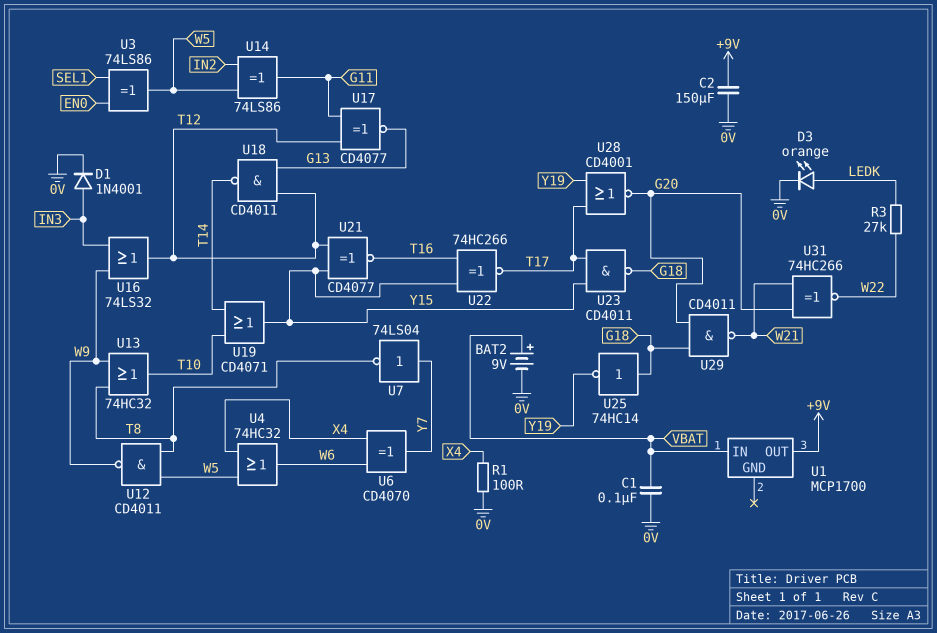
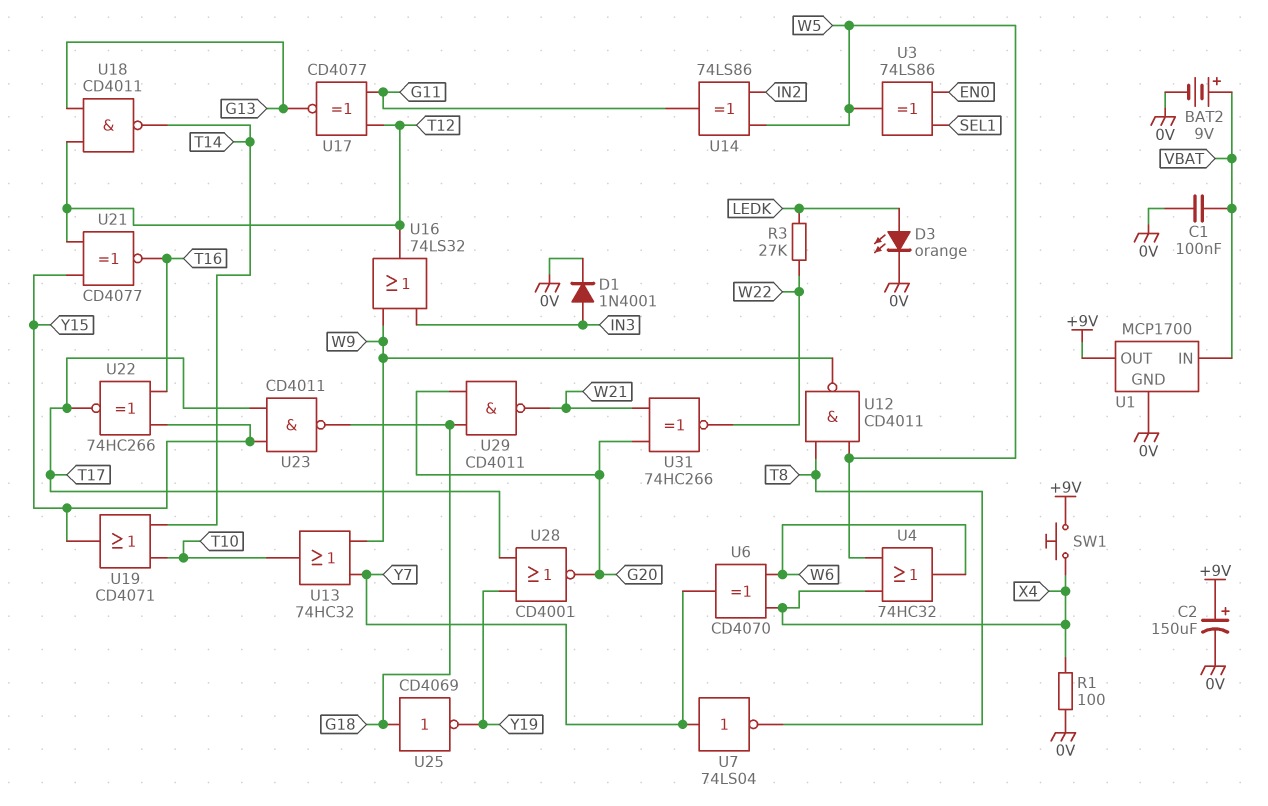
C2: 150uF (+9V, 0V) -> 150uF (plus +9V, minus 0V)
SW1: none -> button (+9V, X4)
U1 pin GND: none -> 0V
U13: OR 74HC32 (in T8, in W9, out T10) -> OR 74HC32 (in W9, in Y7, out T10)
U25: NOT 74HC14 (in G18, out Y19) -> NOT CD4069 (in G18, out Y19)

